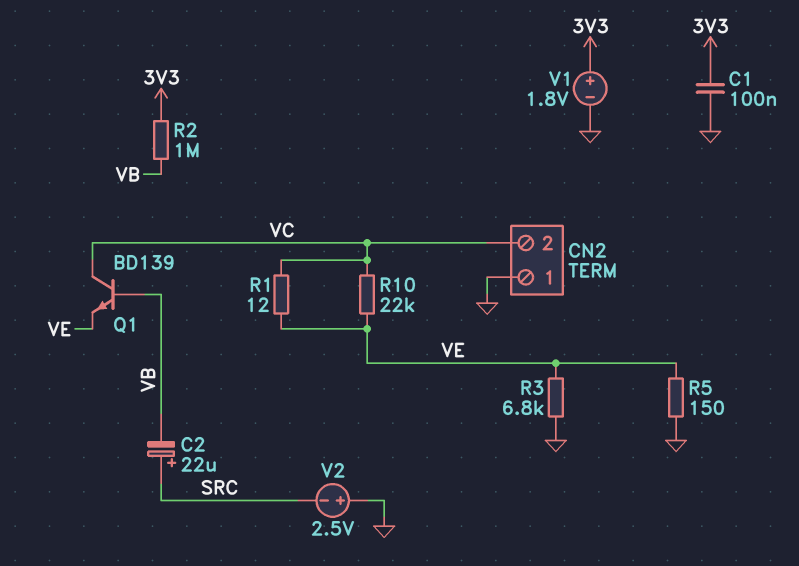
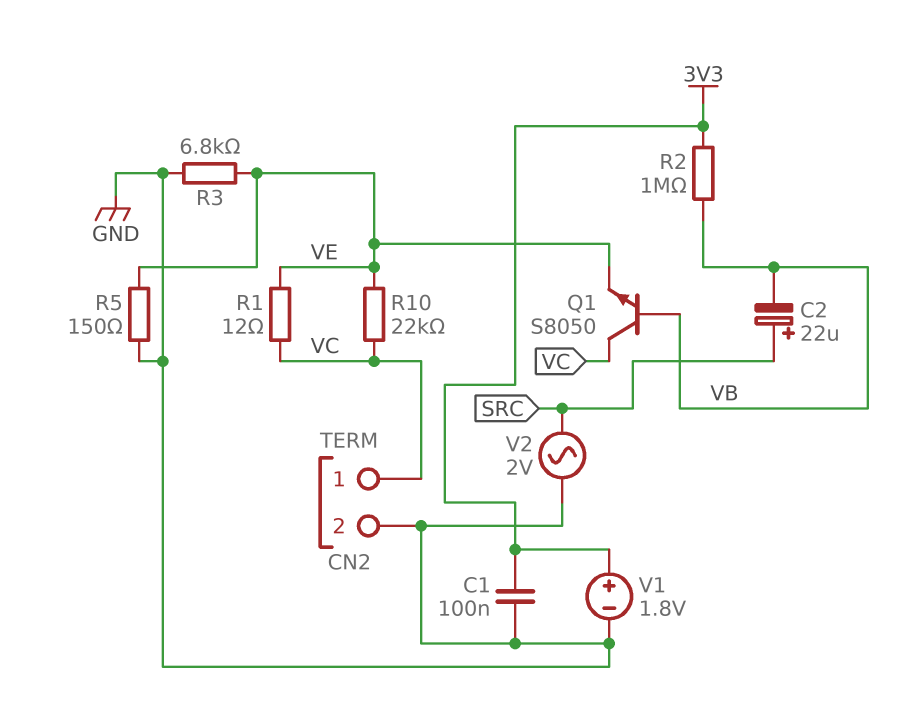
CN2 pin 1: GND -> VC
CN2 pin 2: VC -> GND
Q1: NPN BD139 (B VB, C VC, E VE) -> NPN S8050 (B VB, C VC, E VE)
V2: 2.5V (plus GND, minus SRC) -> AC 2V (GND, SRC)

